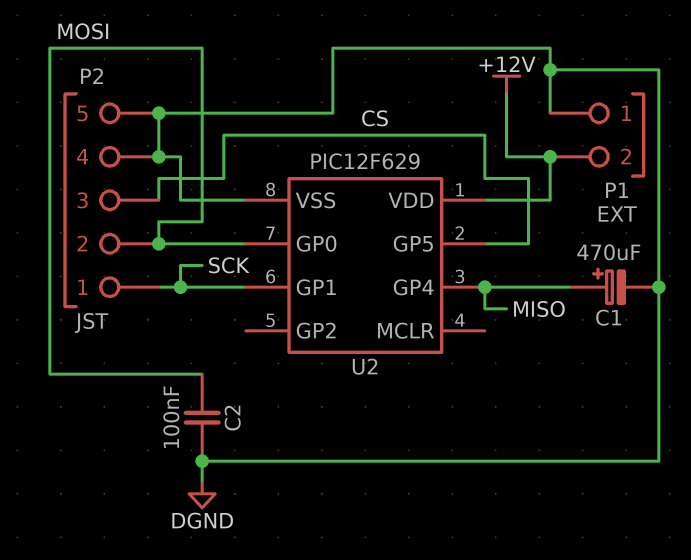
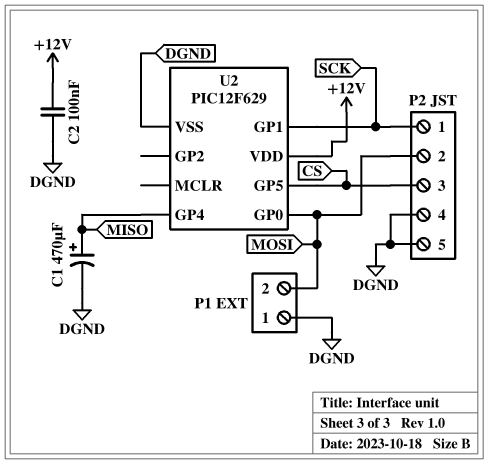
C2: 100nF (DGND, MOSI) -> 100nF (+12V, DGND)
P1 pin 2: +12V -> MOSI

